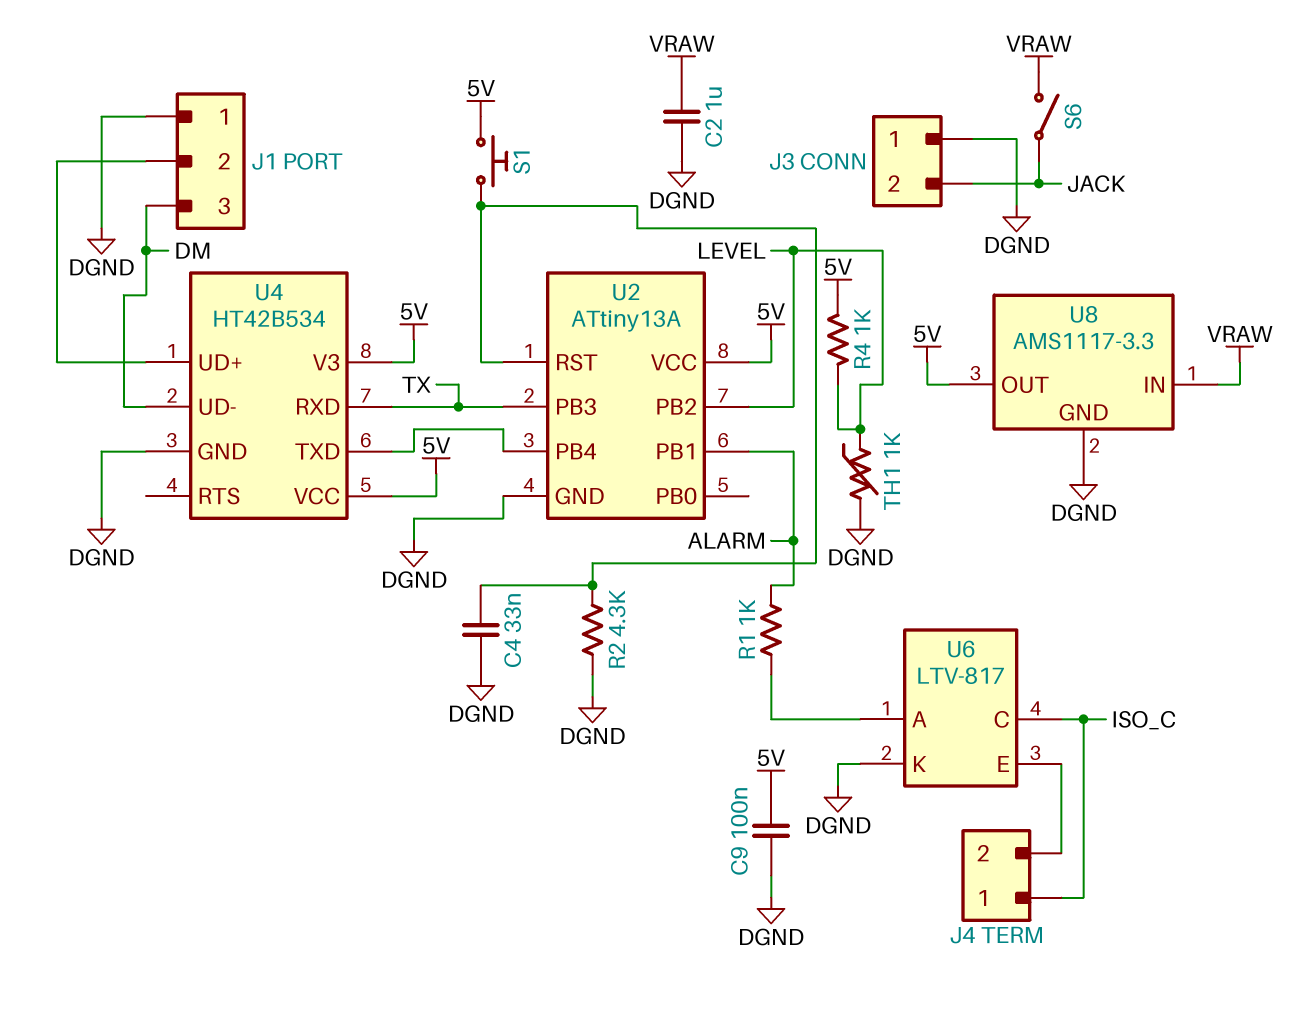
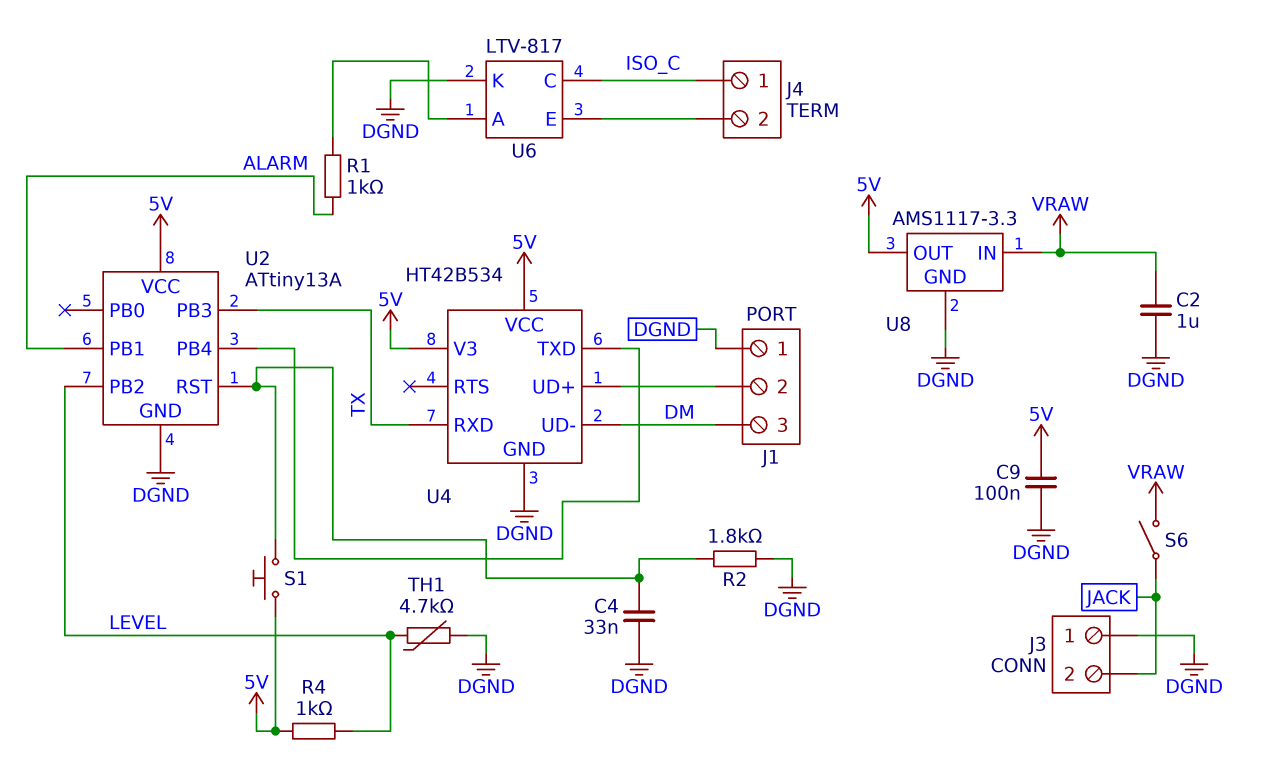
R2: 4.3k (DGND, U2/RST) -> 1.8k (DGND, U2/RST)
TH1: 1k (DGND, LEVEL) -> 4.7k (DGND, LEVEL)

